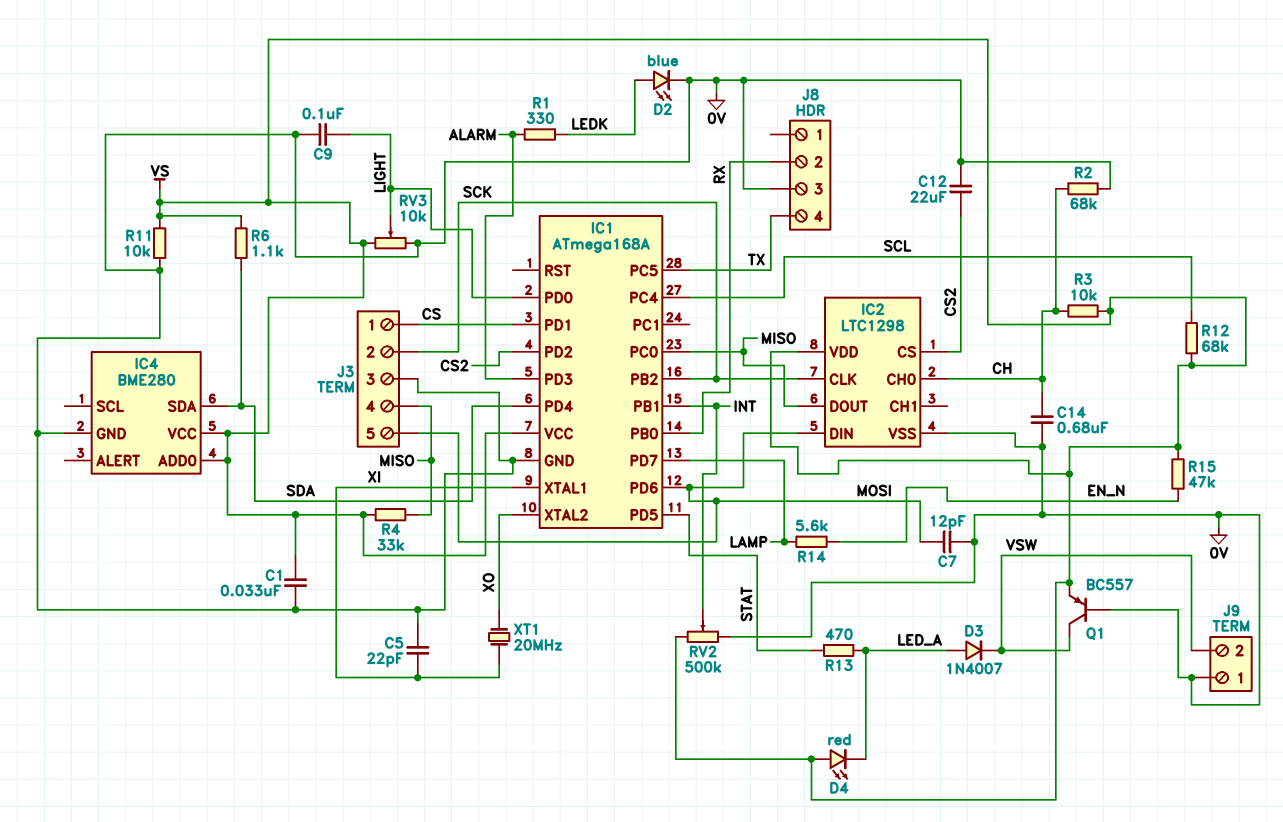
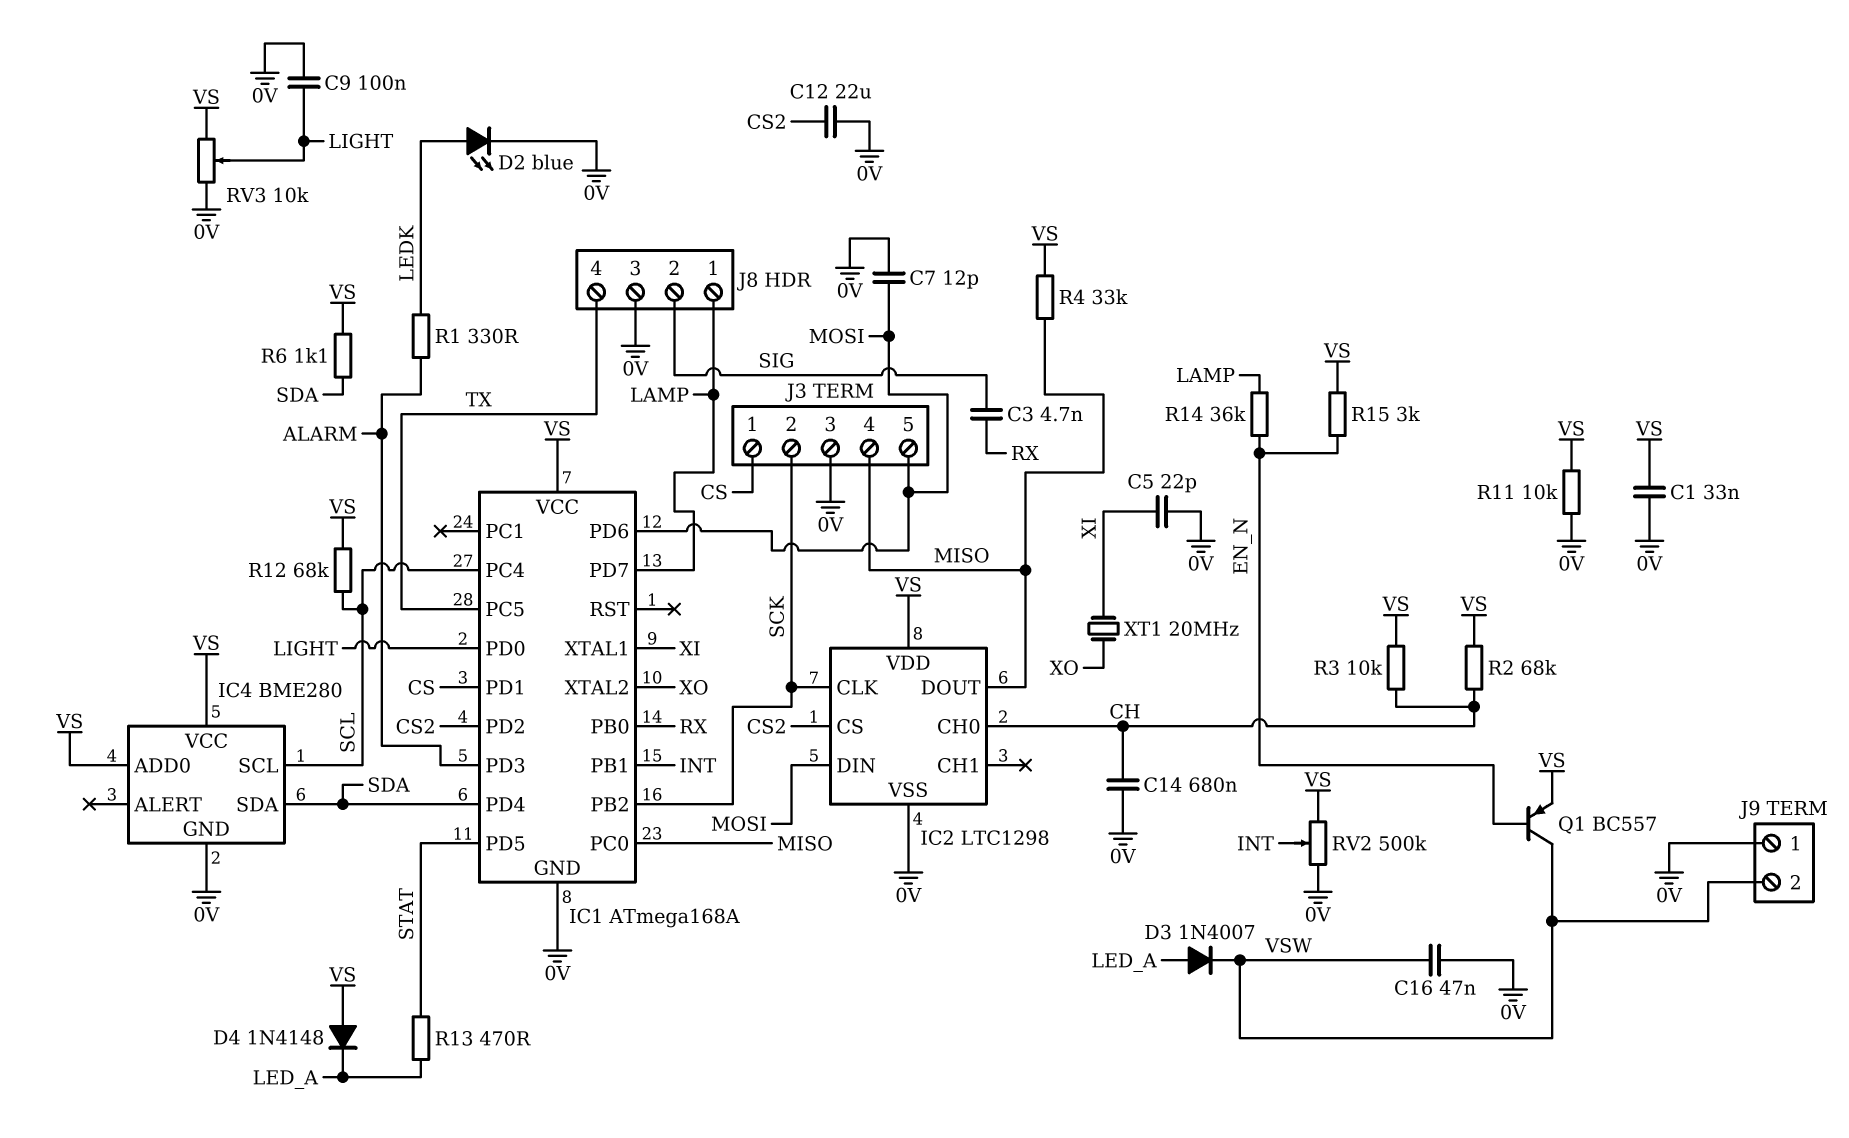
C3: none -> 4.7nF (RX, SIG)
C16: none -> 47nF (0V, VSW)
D4: LED red (A VS, K LED_A) -> diode 1N4148 (A VS, K LED_A)
IC4 pin SCL: none -> SCL
J8 pin 1: none -> LAMP
J8 pin 2: RX -> SIG
Q1: PNP BC557 (B 0V, C VSW, E VS) -> PNP BC557 (B EN_N, C VSW, E VS)
R2: 68k (0V, CH) -> 68k (CH, VS)
R14: 5.6k (EN_N, LAMP) -> 36k (EN_N, LAMP)
R15: 47k (EN_N, VS) -> 3k (EN_N, VS)

